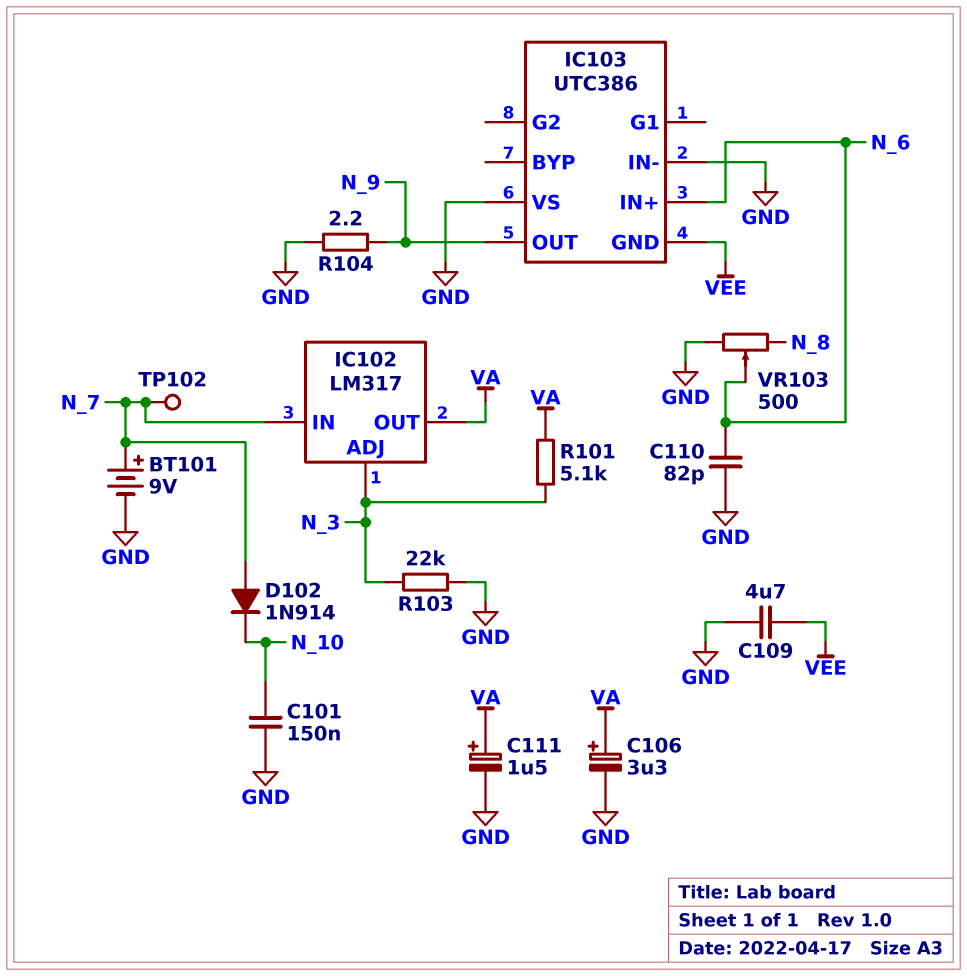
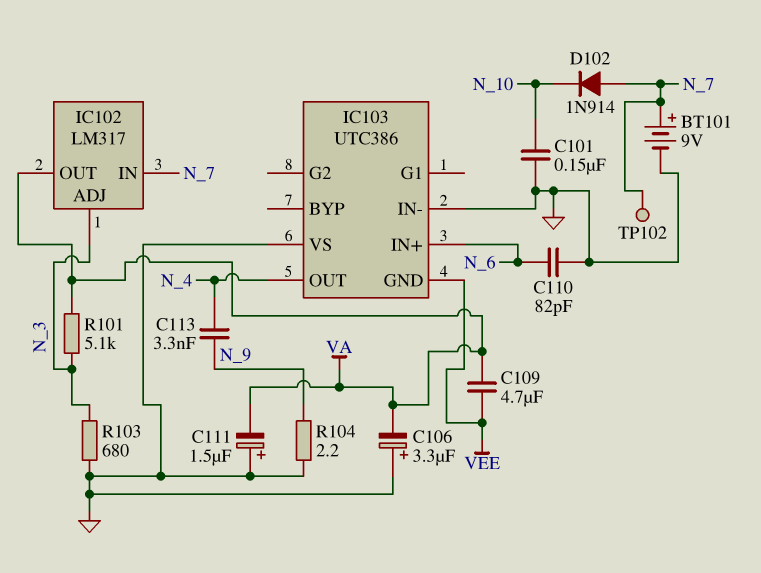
C106: 3.3uF (plus VA, minus GND) -> 3.3uF (plus GND, minus VA)
C109: 4.7uF (GND, VEE) -> 4.7uF (VA, VEE)
C111: 1.5uF (plus VA, minus GND) -> 1.5uF (plus GND, minus VA)
C113: none -> 3.3nF (N_4, N_9)
IC103 pin OUT: N_9 -> N_4
R103: 22k (GND, N_3) -> 680 (GND, N_3)
VR103: 500 (GND, N_8, wiper N_6) -> none

